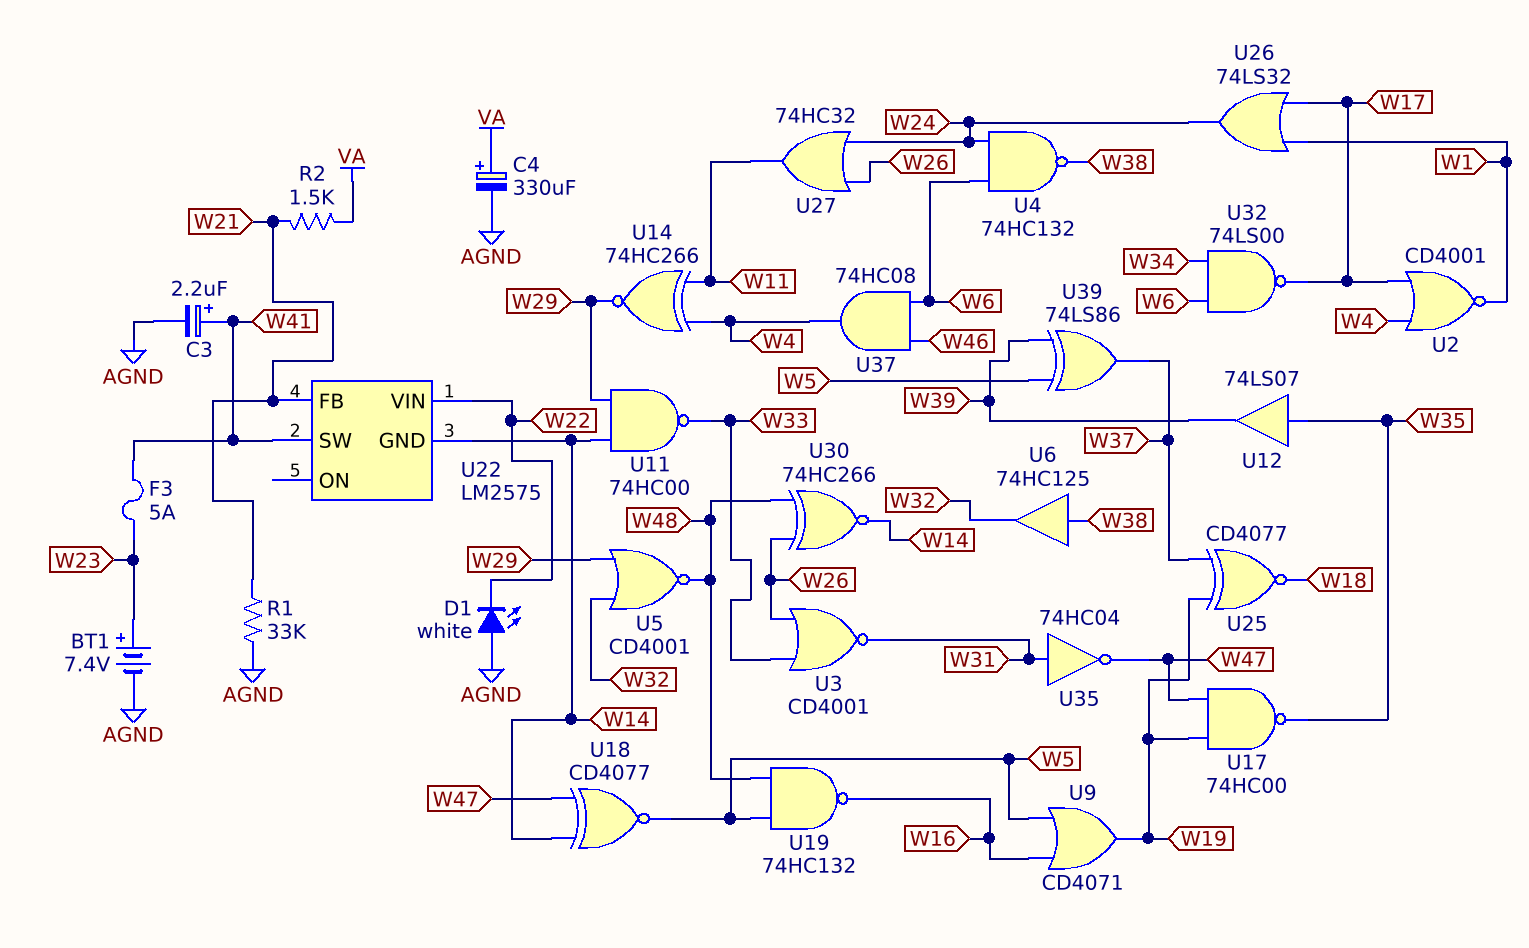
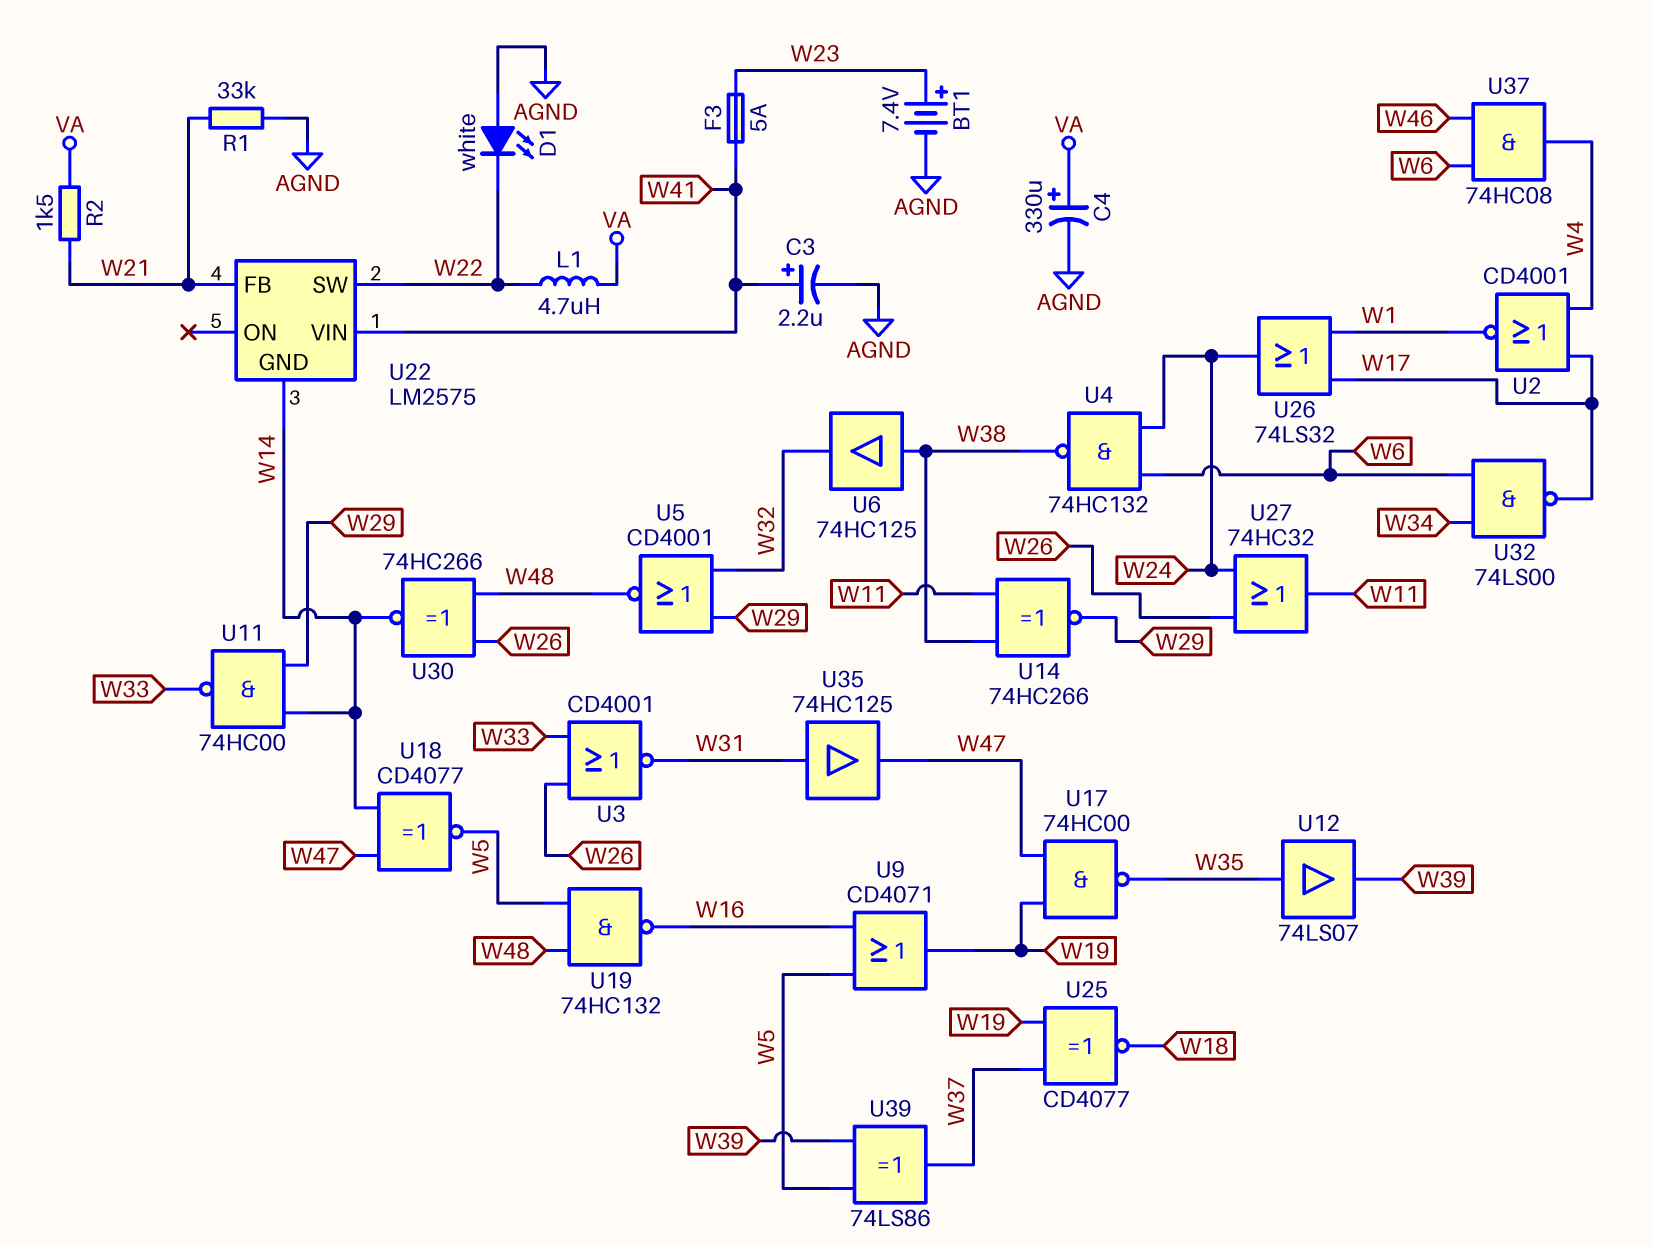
L1: none -> 4.7uH (VA, W22)
U14: XNOR 74HC266 (in W4, in W11, out W29) -> XNOR 74HC266 (in W11, in W38, out W29)
U22 pin SW: W41 -> W22
U22 pin VIN: W22 -> W41
U35: NOT 74HC04 (in W31, out W47) -> buffer 74HC125 (in W31, out W47)

